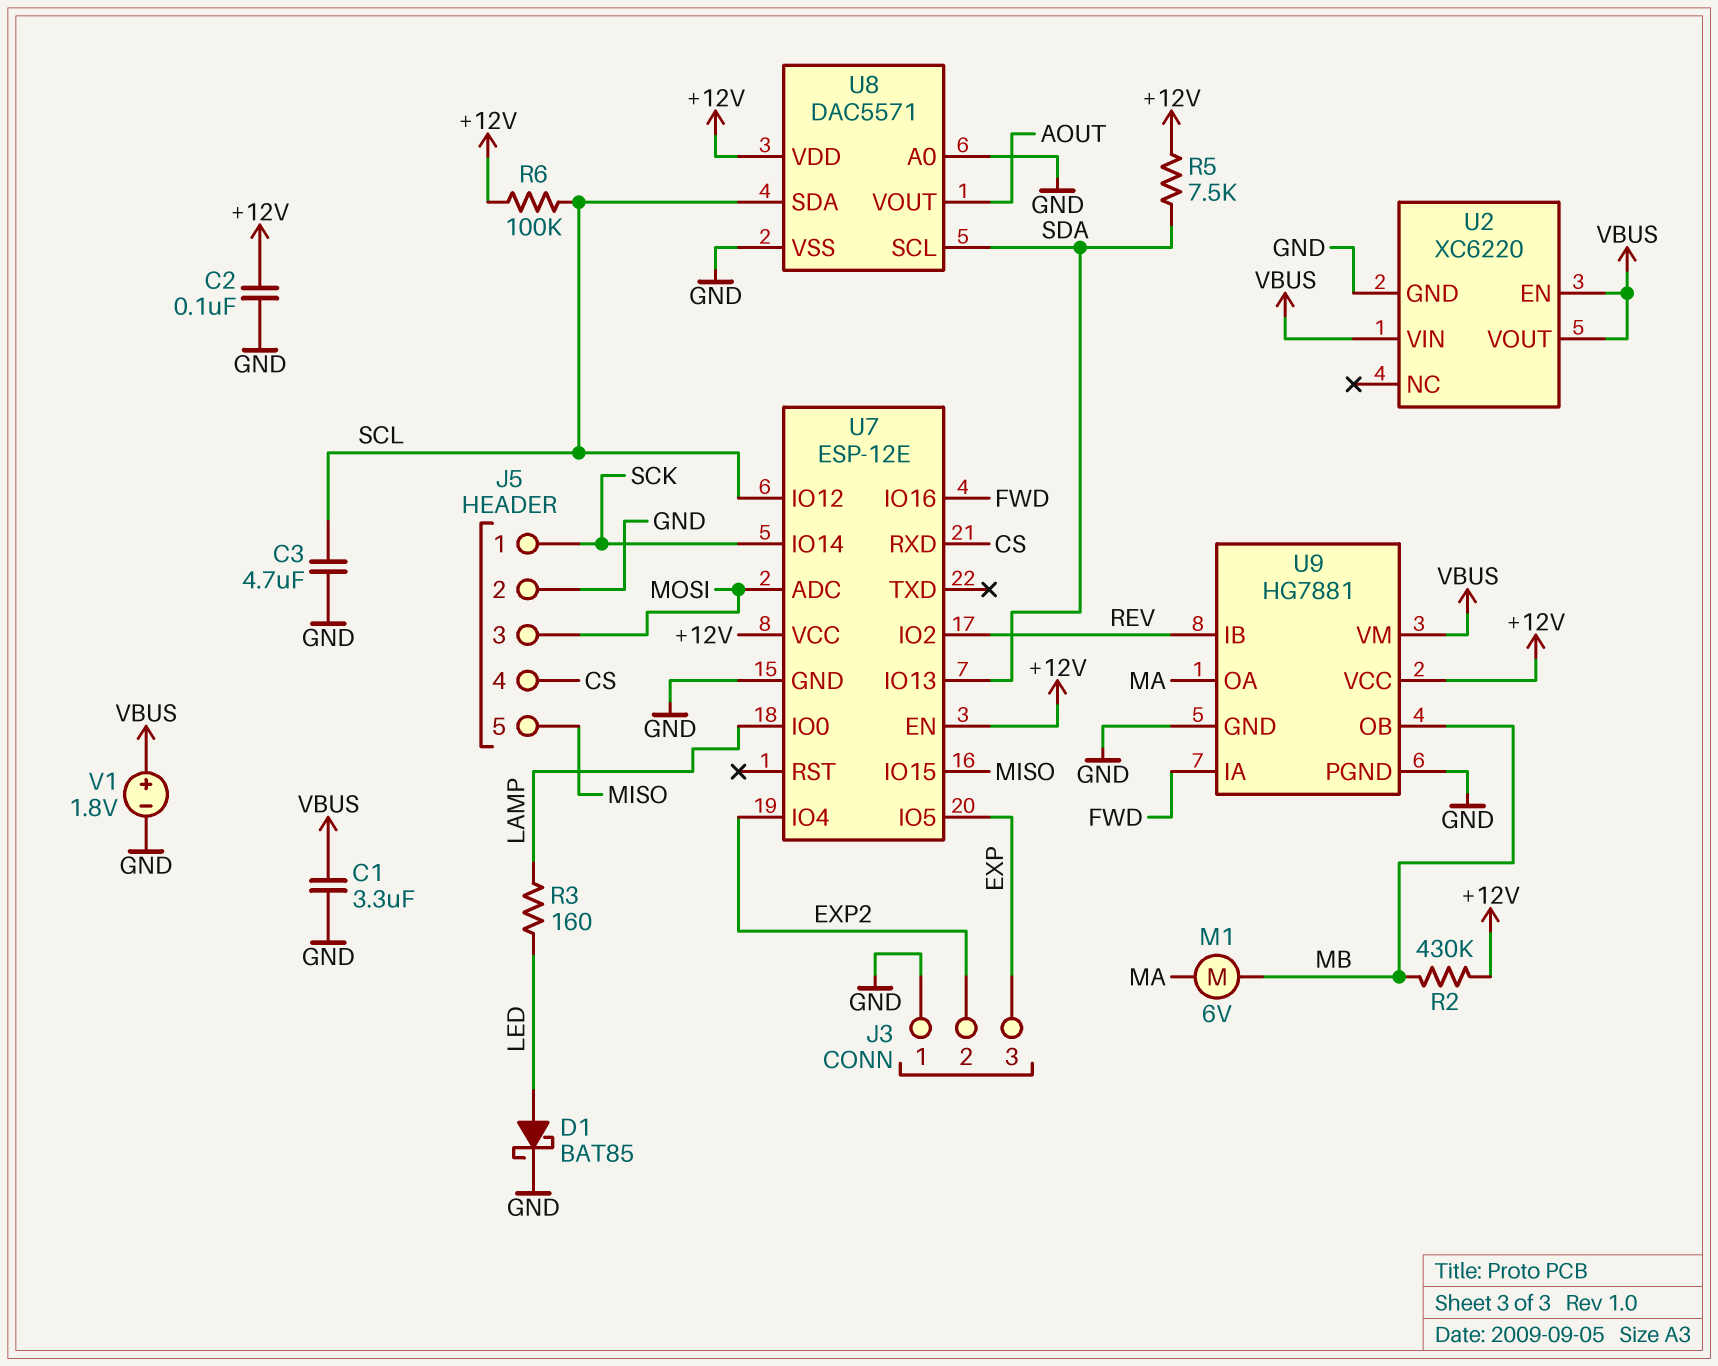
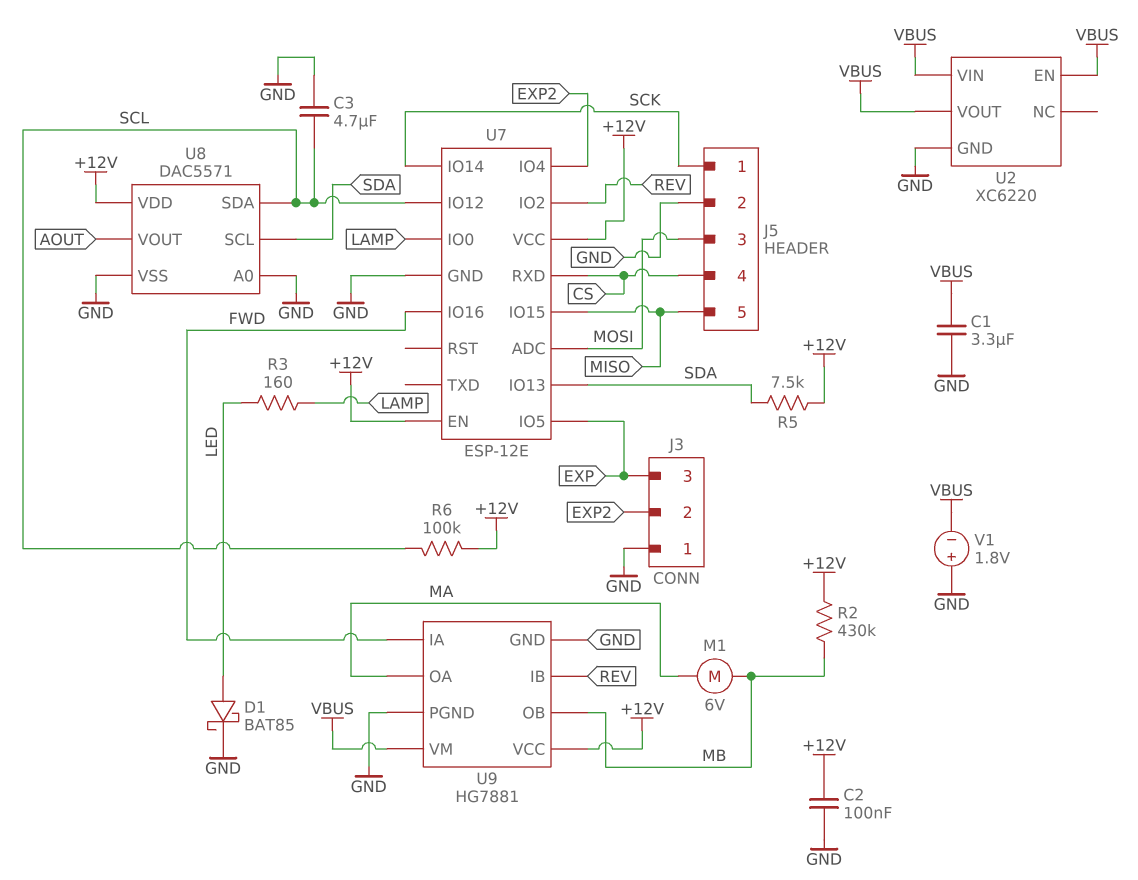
V1: 1.8V (plus VBUS, minus GND) -> 1.8V (plus GND, minus VBUS)

